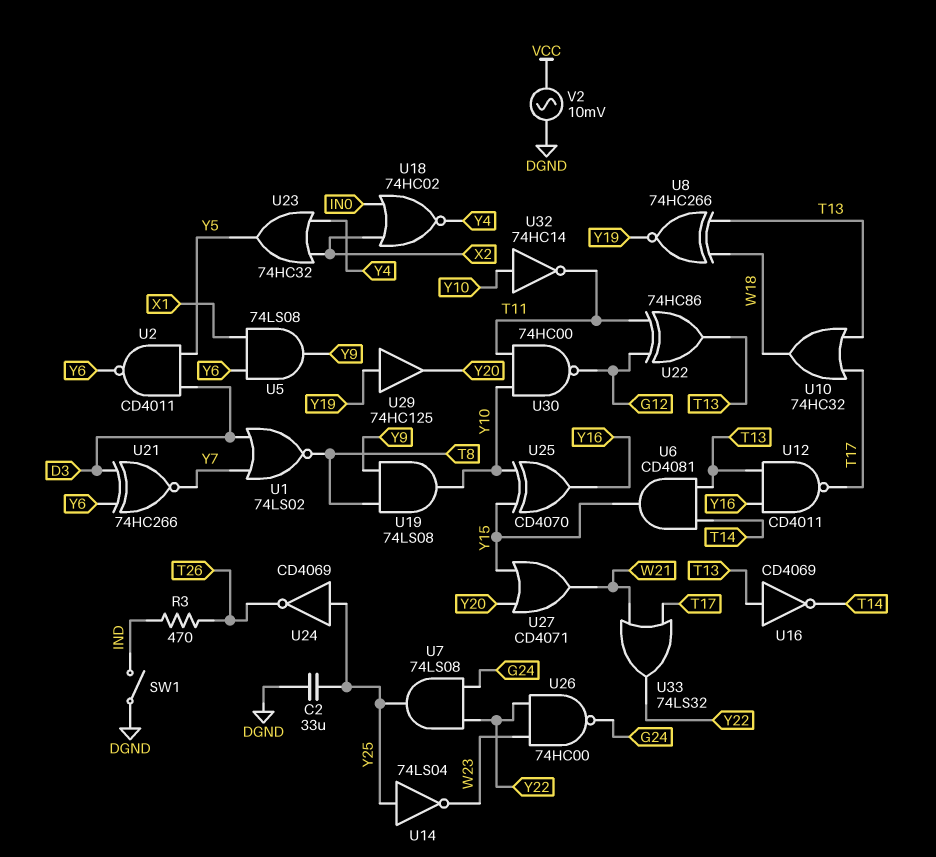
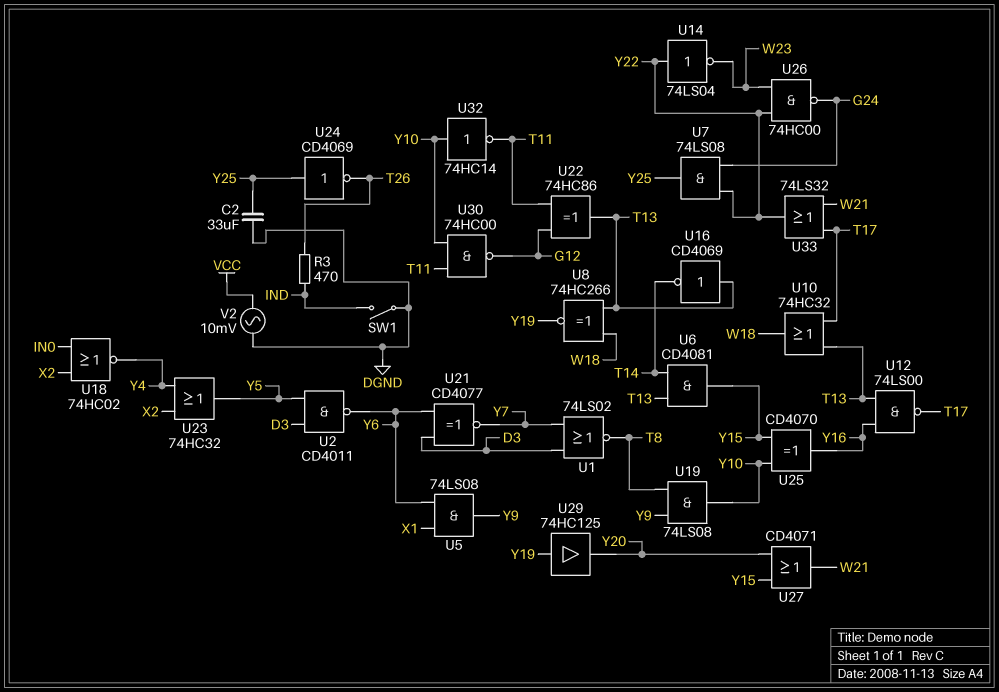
U12: NAND CD4011 (in T13, in Y16, out T17) -> NAND 74LS00 (in T13, in Y16, out T17)
U14: NOT 74LS04 (in Y25, out W23) -> NOT 74LS04 (in Y22, out W23)
U21: XNOR 74HC266 (in D3, in Y6, out Y7) -> XNOR CD4077 (in D3, in Y6, out Y7)

